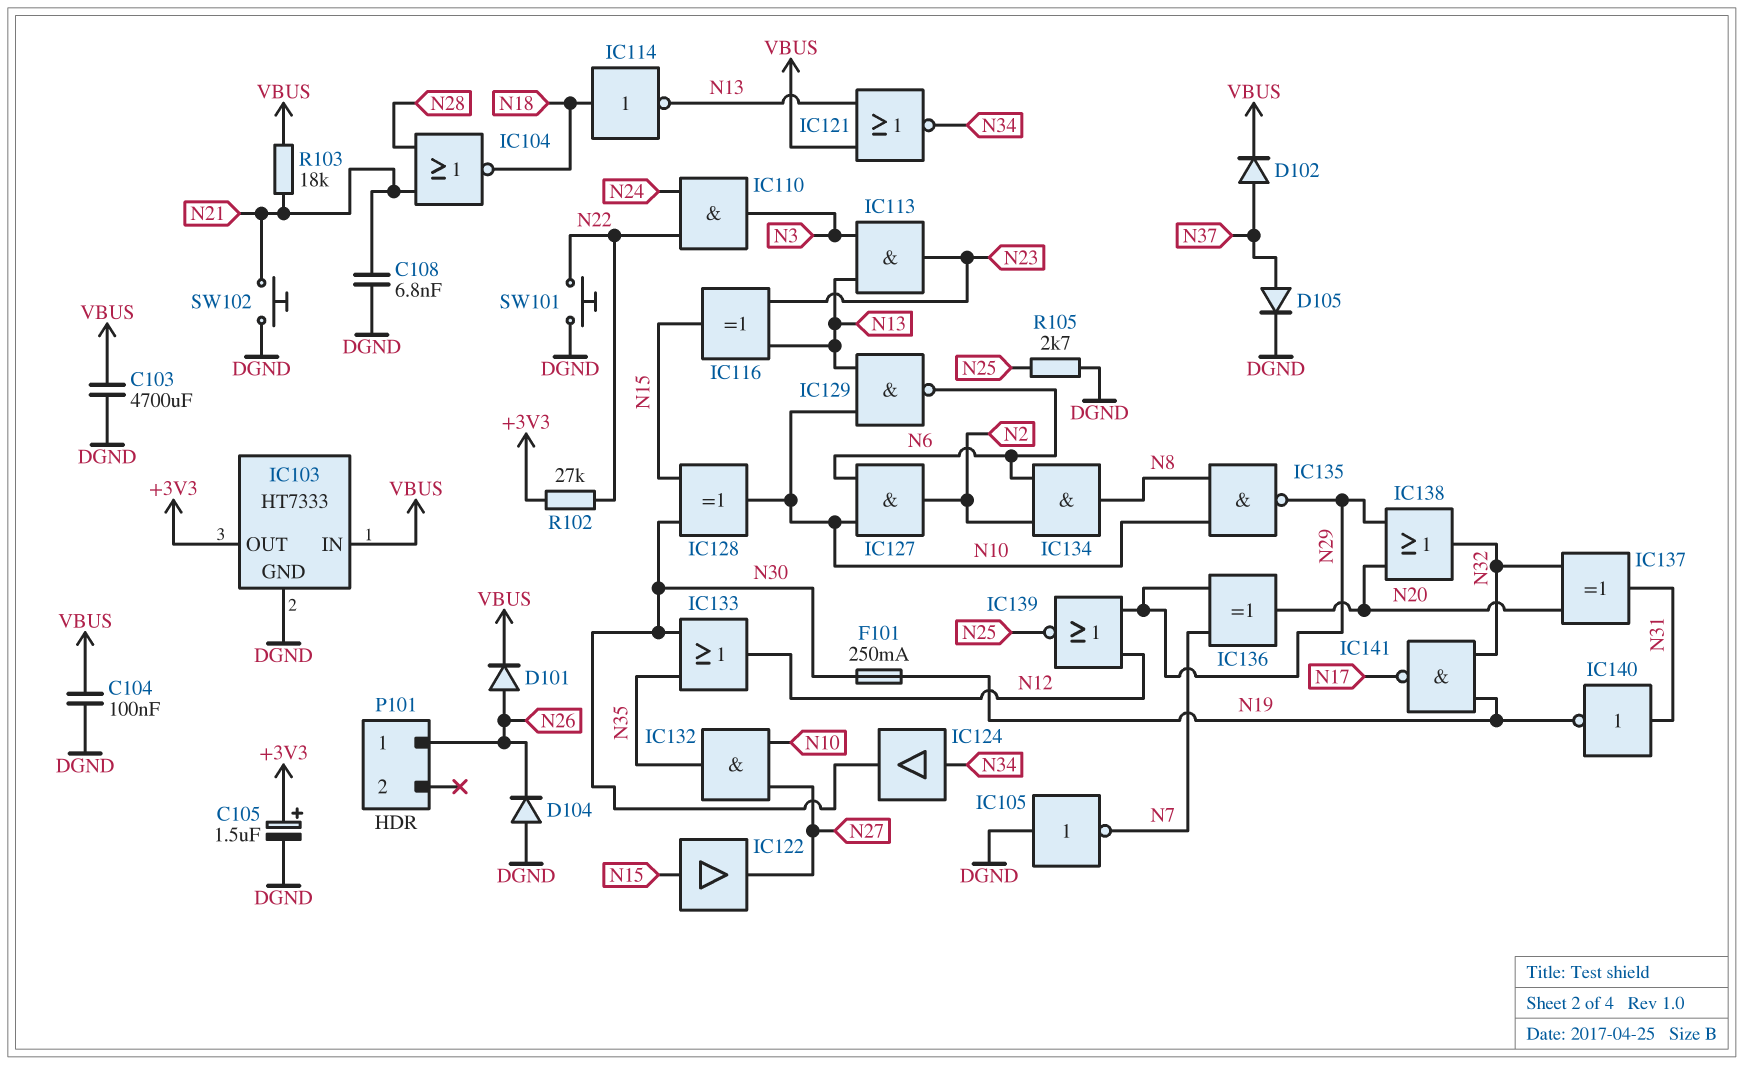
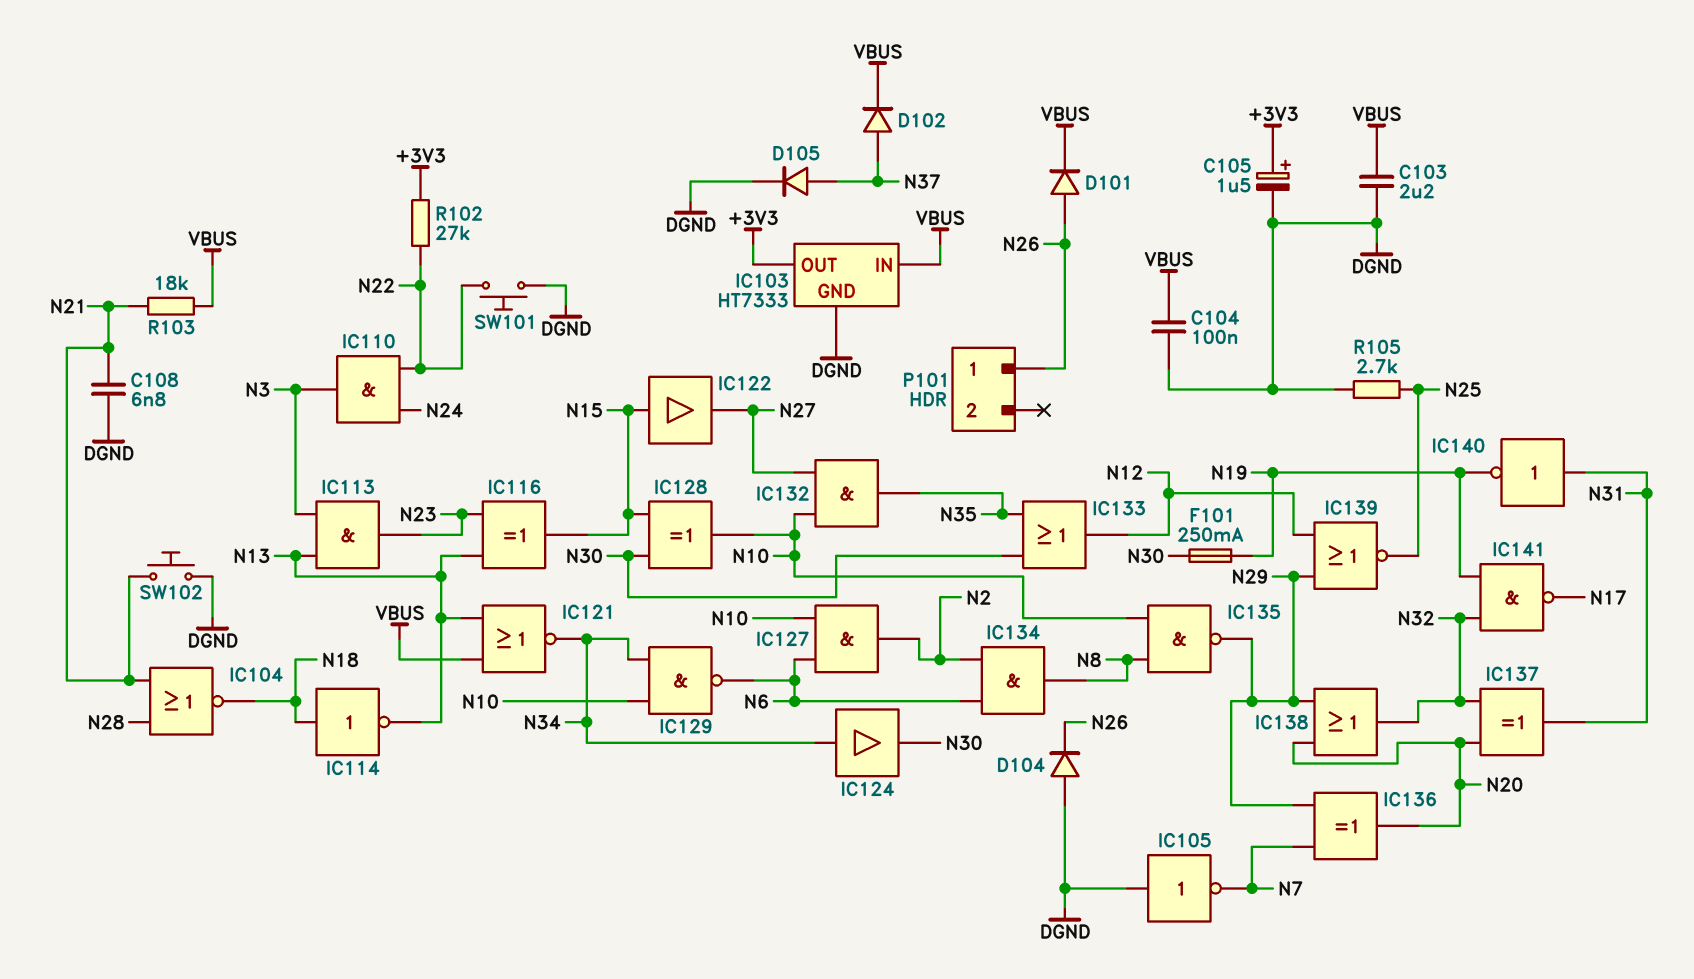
C103: 4700uF (DGND, VBUS) -> 2.2uF (DGND, VBUS)
IC129: NAND (in N10, in N13, out N6) -> NAND (in N10, in N34, out N6)

